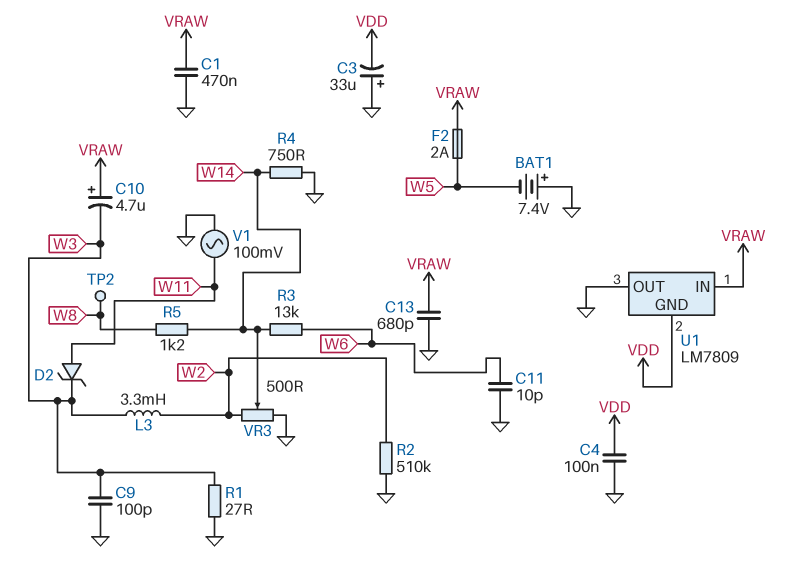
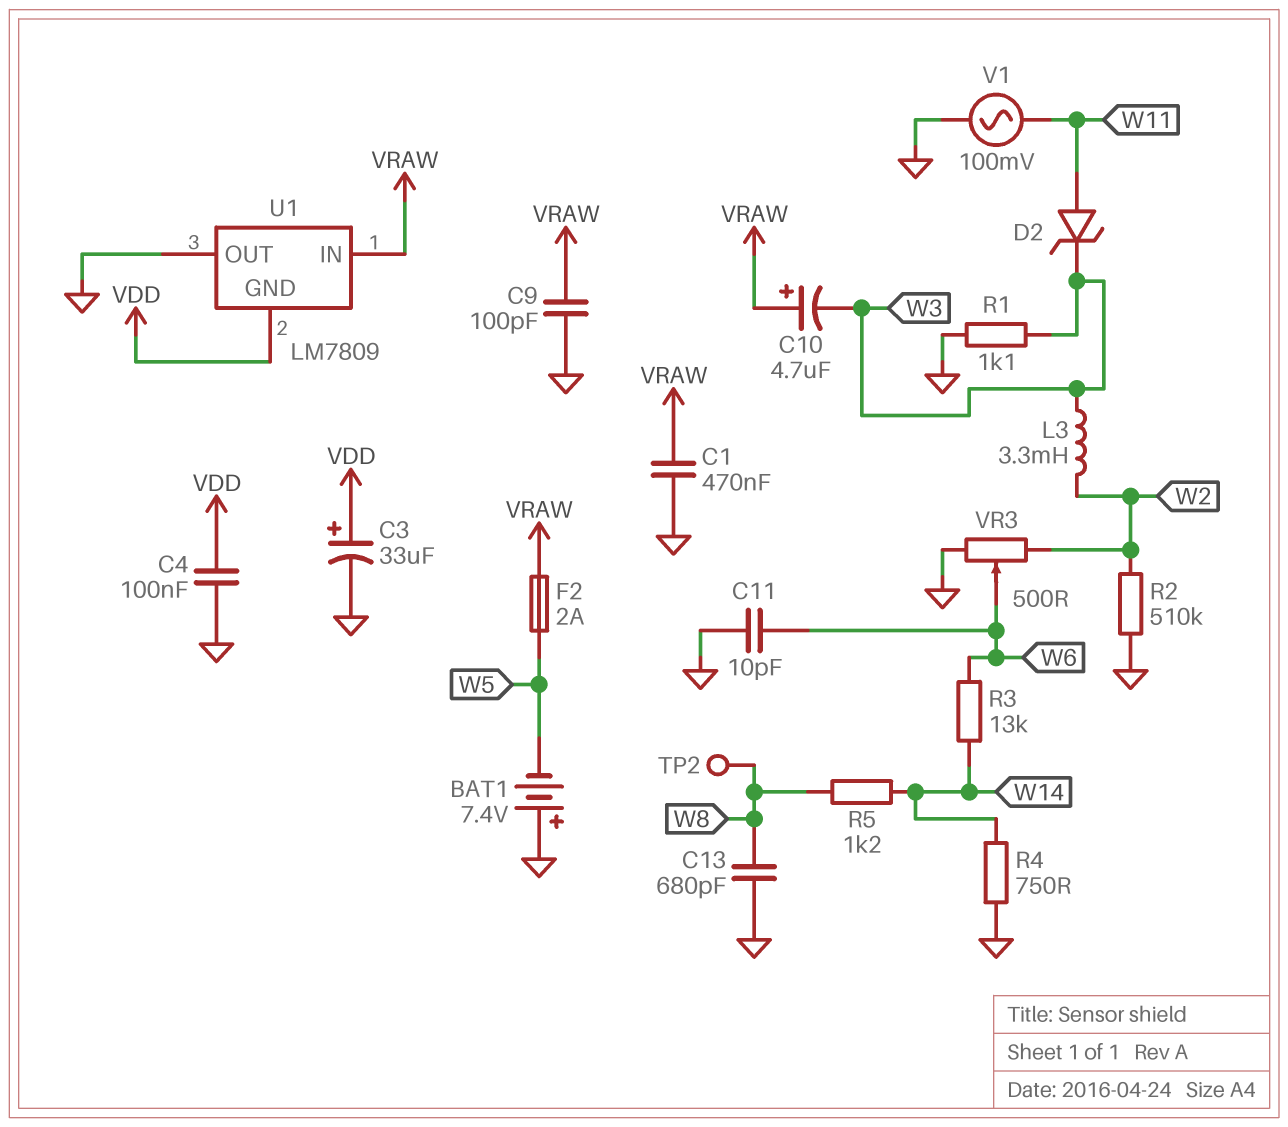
C3: 33uF (plus GND, minus VDD) -> 33uF (plus VDD, minus GND)
C9: 100pF (GND, W3) -> 100pF (GND, VRAW)
C13: 680pF (GND, VRAW) -> 680pF (GND, W8)
R1: 27 (GND, W3) -> 1.1k (GND, W3)
VR3: 500 (GND, W2, wiper W14) -> 500 (GND, W2, wiper W6)

